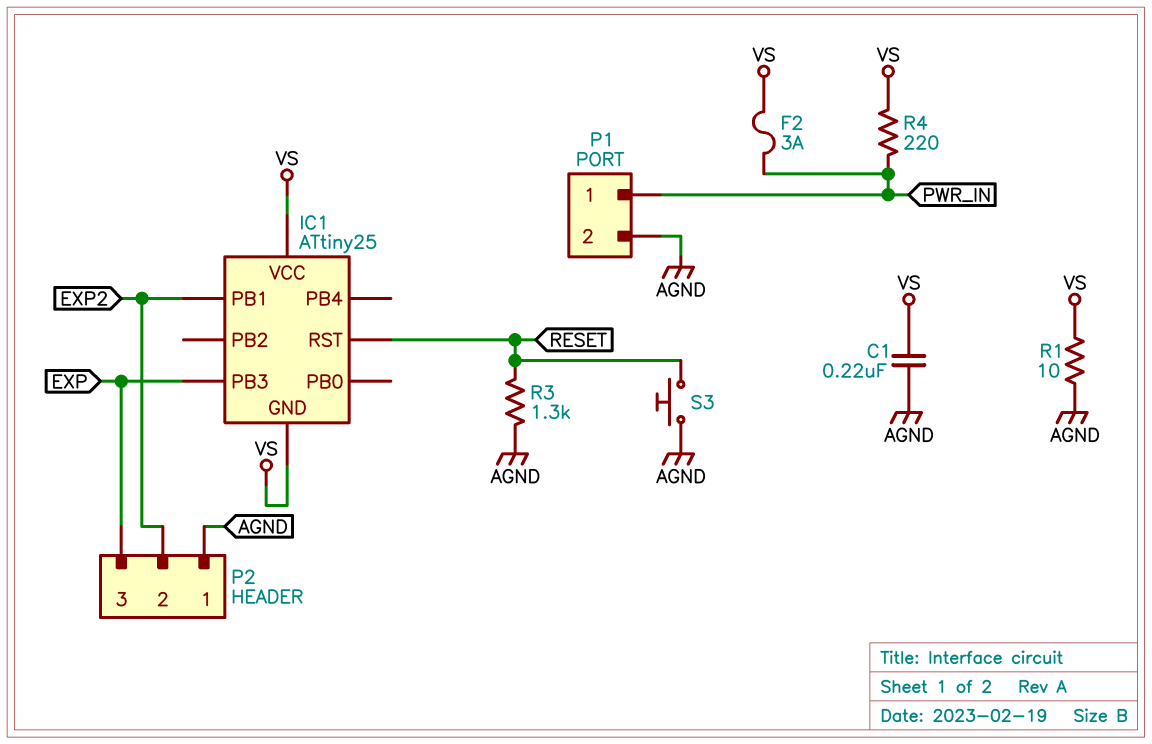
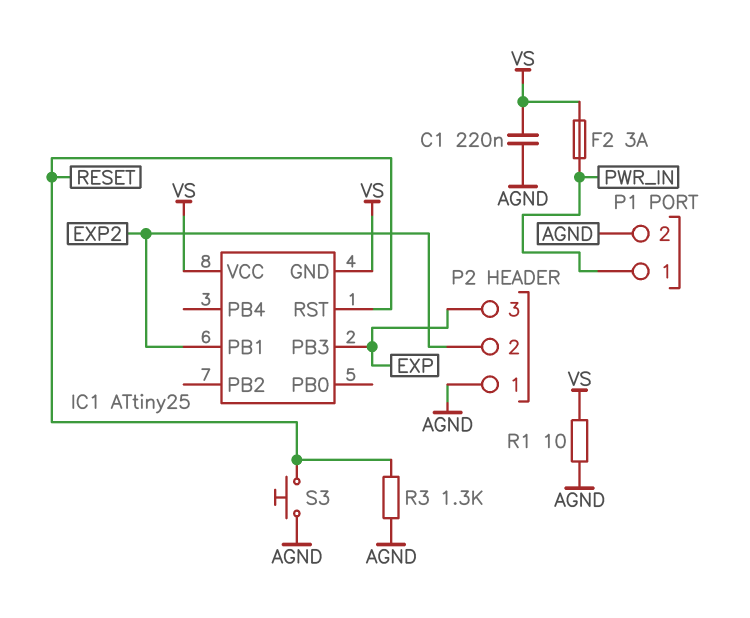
R4: 220 (PWR_IN, VS) -> none

